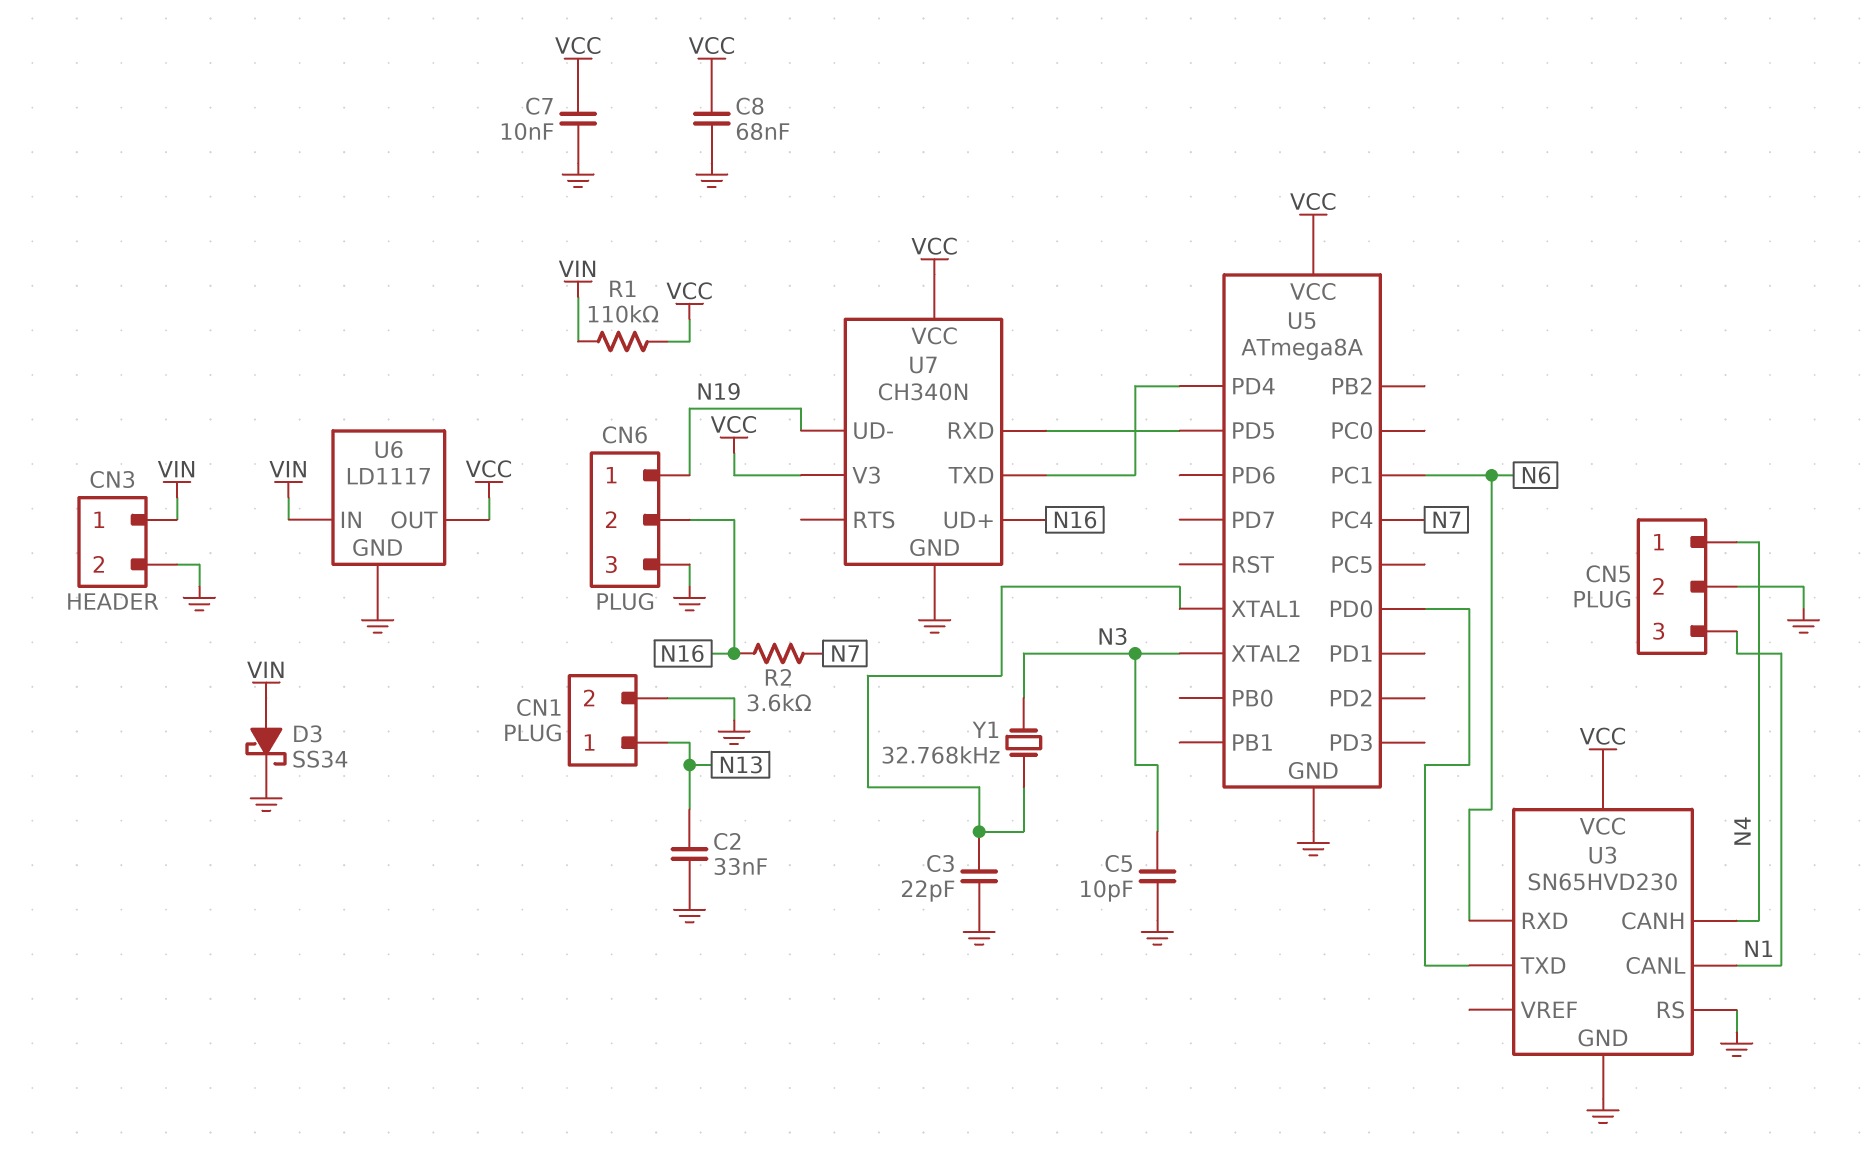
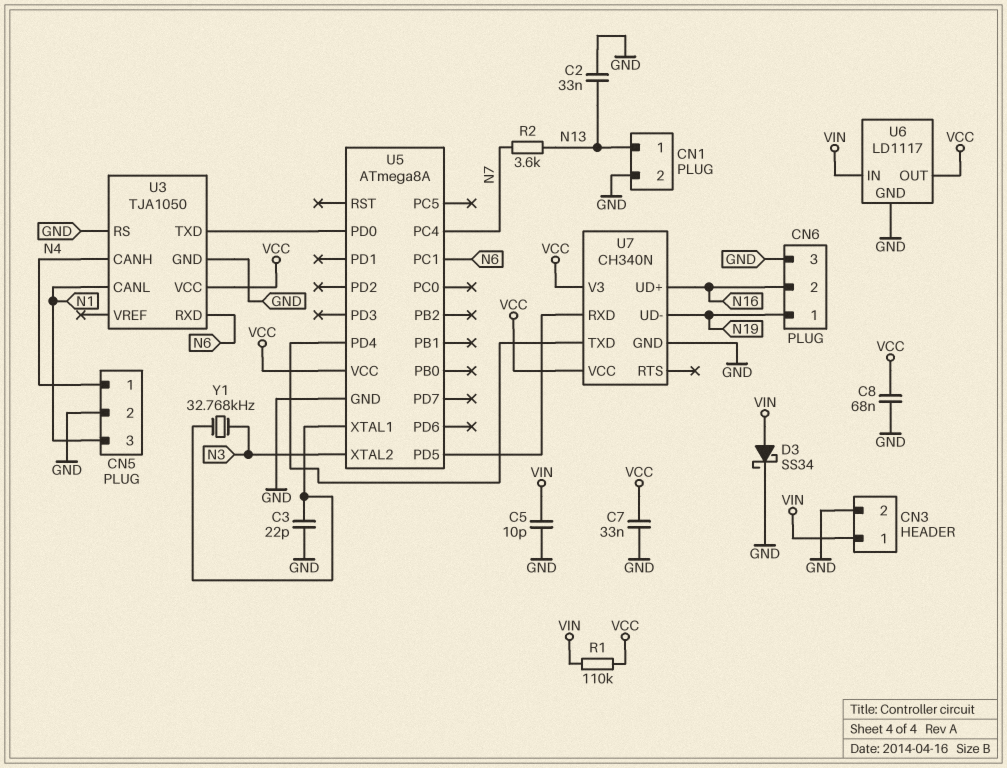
C5: 10pF (GND, N3) -> 10pF (GND, VIN)
C7: 10nF (GND, VCC) -> 33nF (GND, VCC)
R2: 3.6k (N7, N16) -> 3.6k (N7, N13)
U3: SN65HVD230 -> TJA1050

